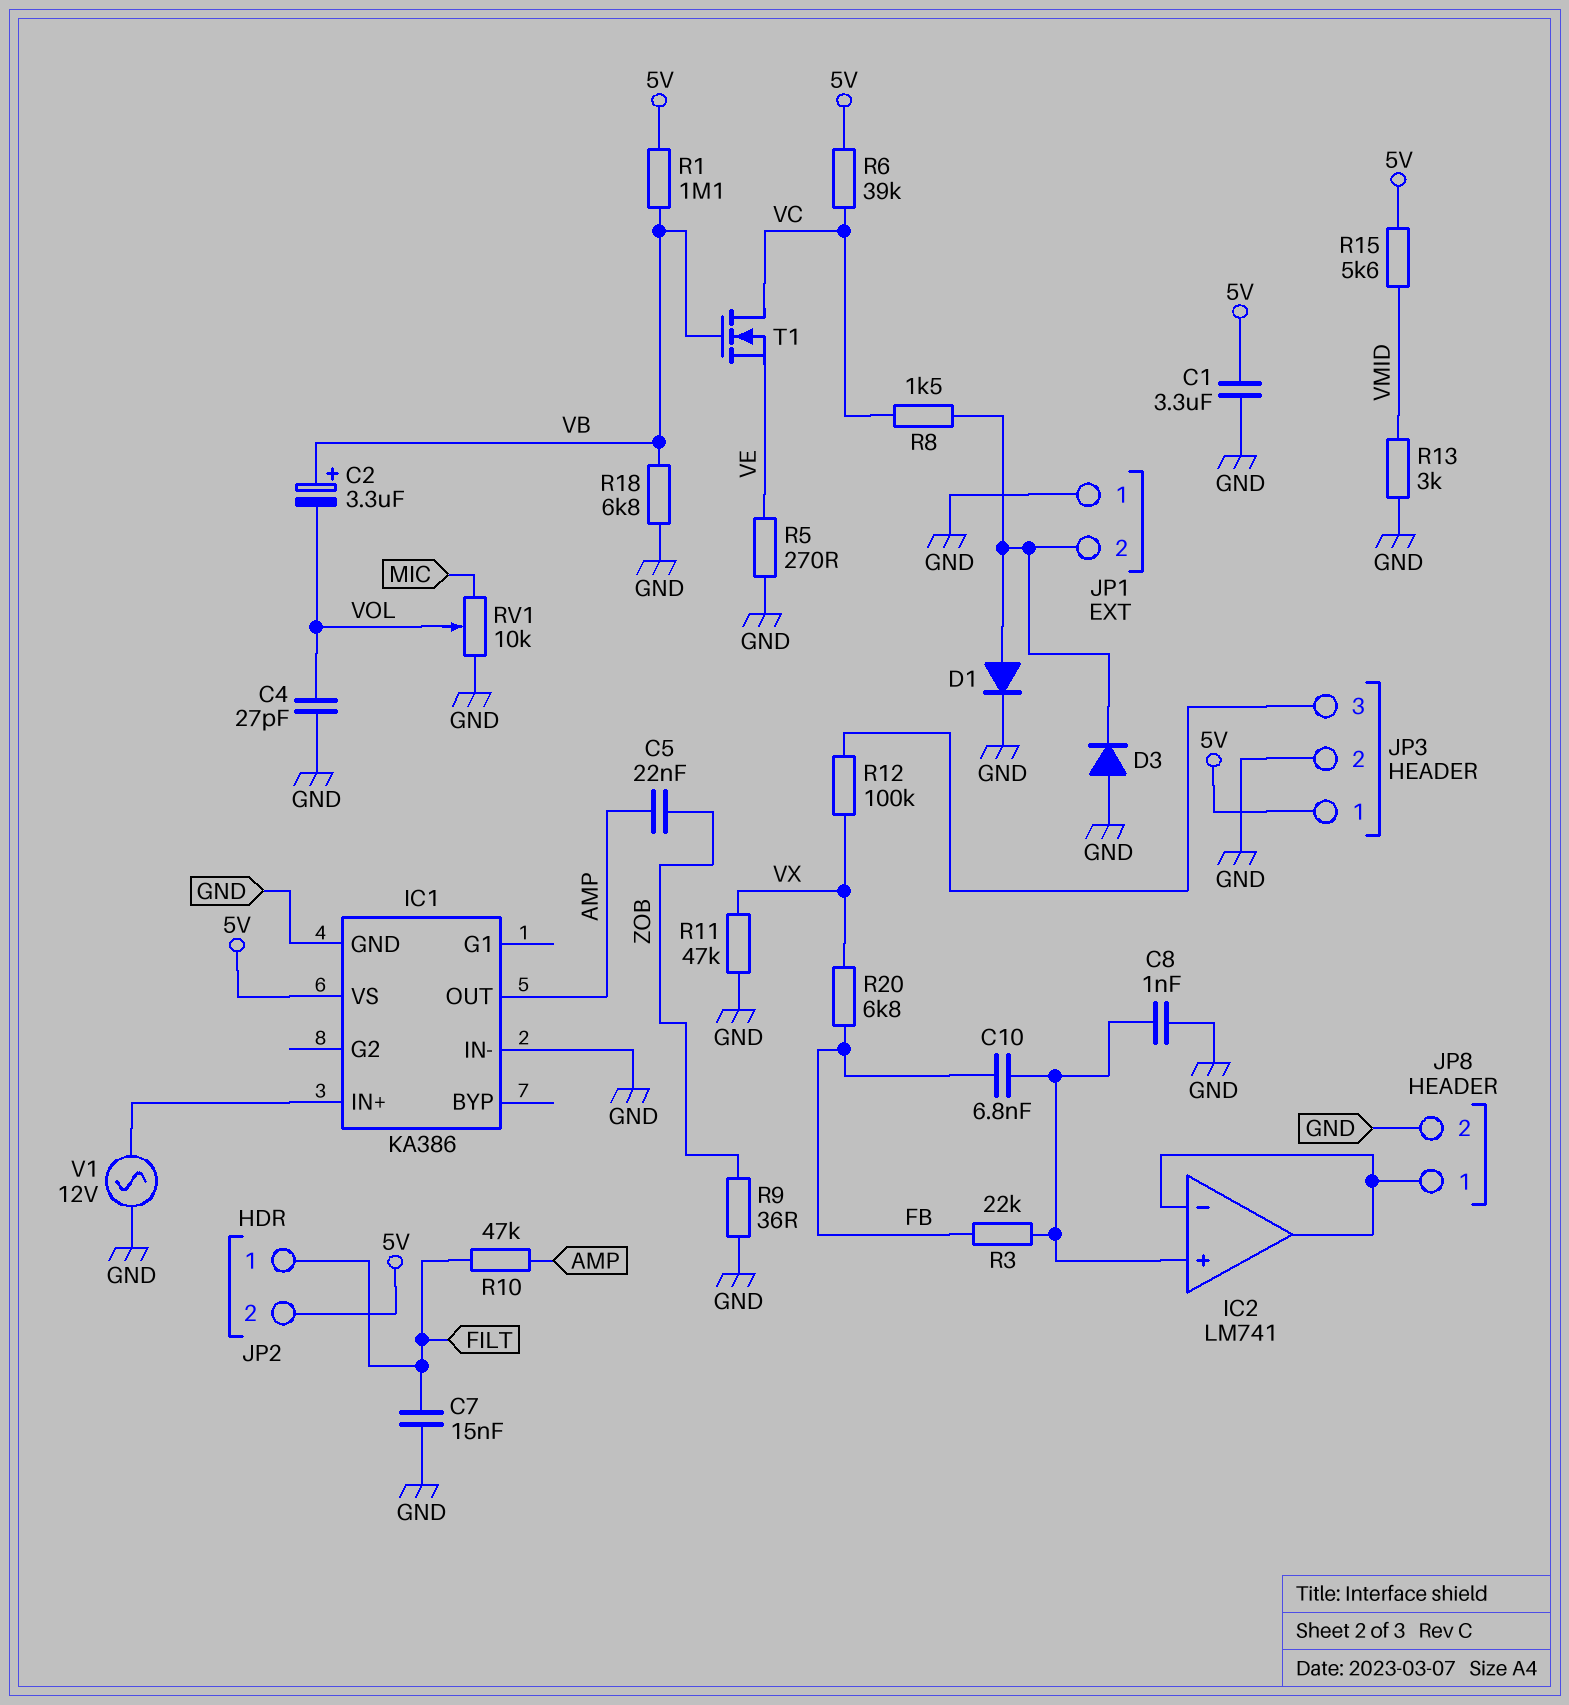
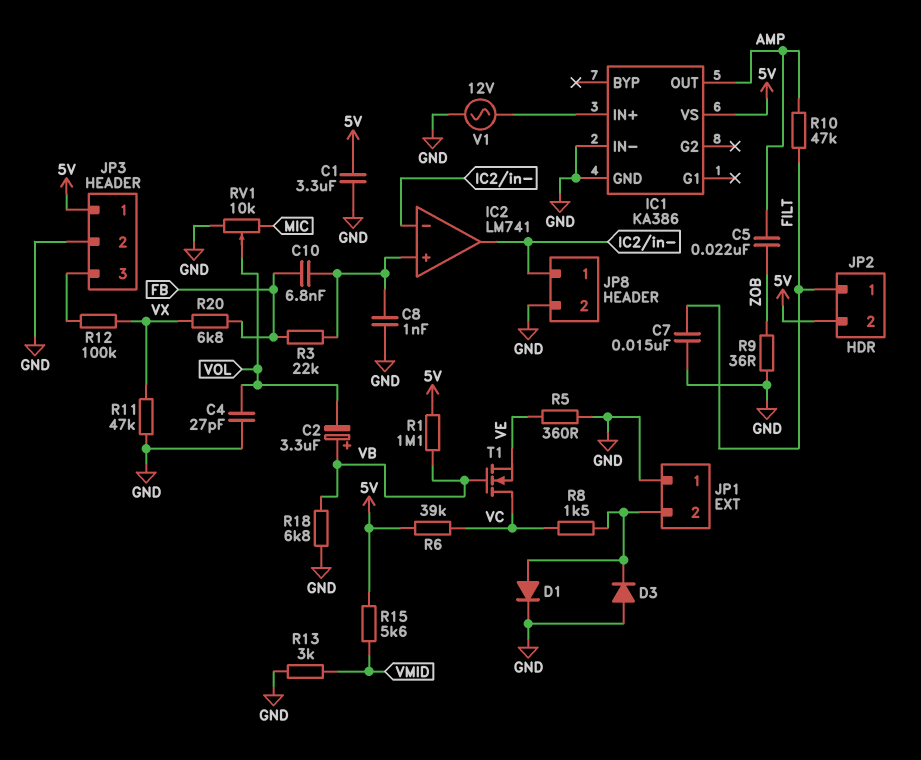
R5: 270 (GND, VE) -> 360 (GND, VE)

